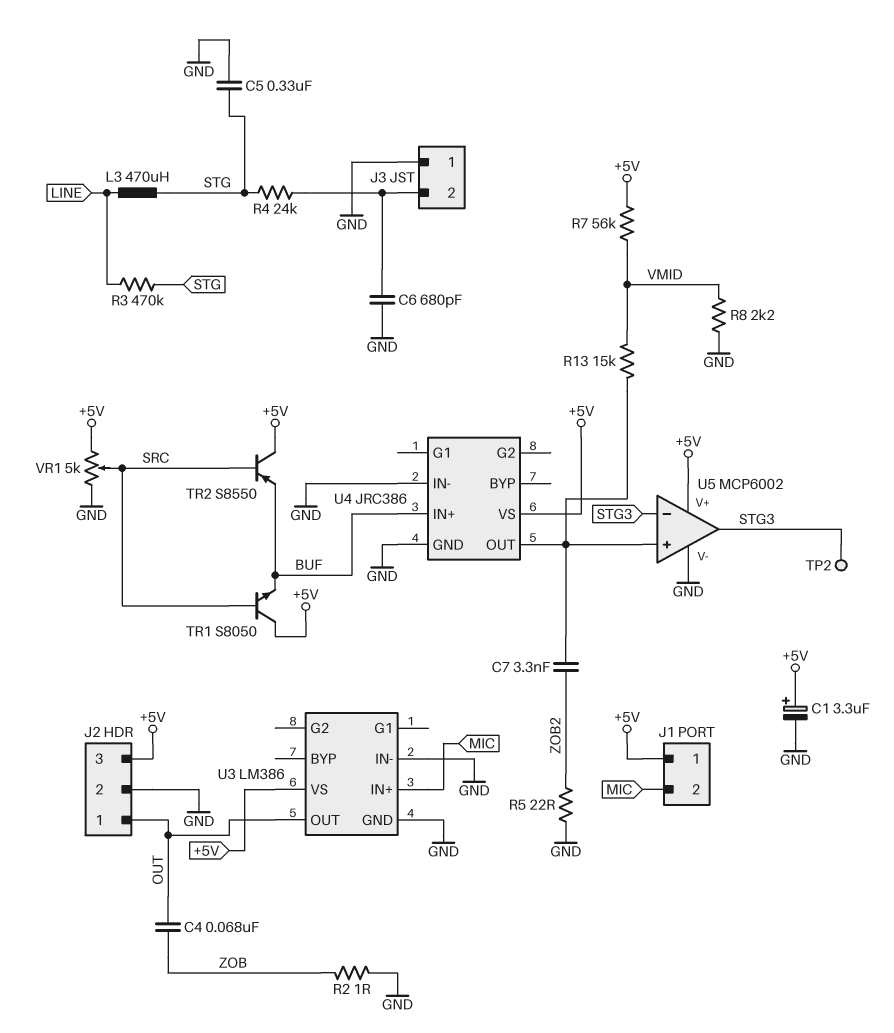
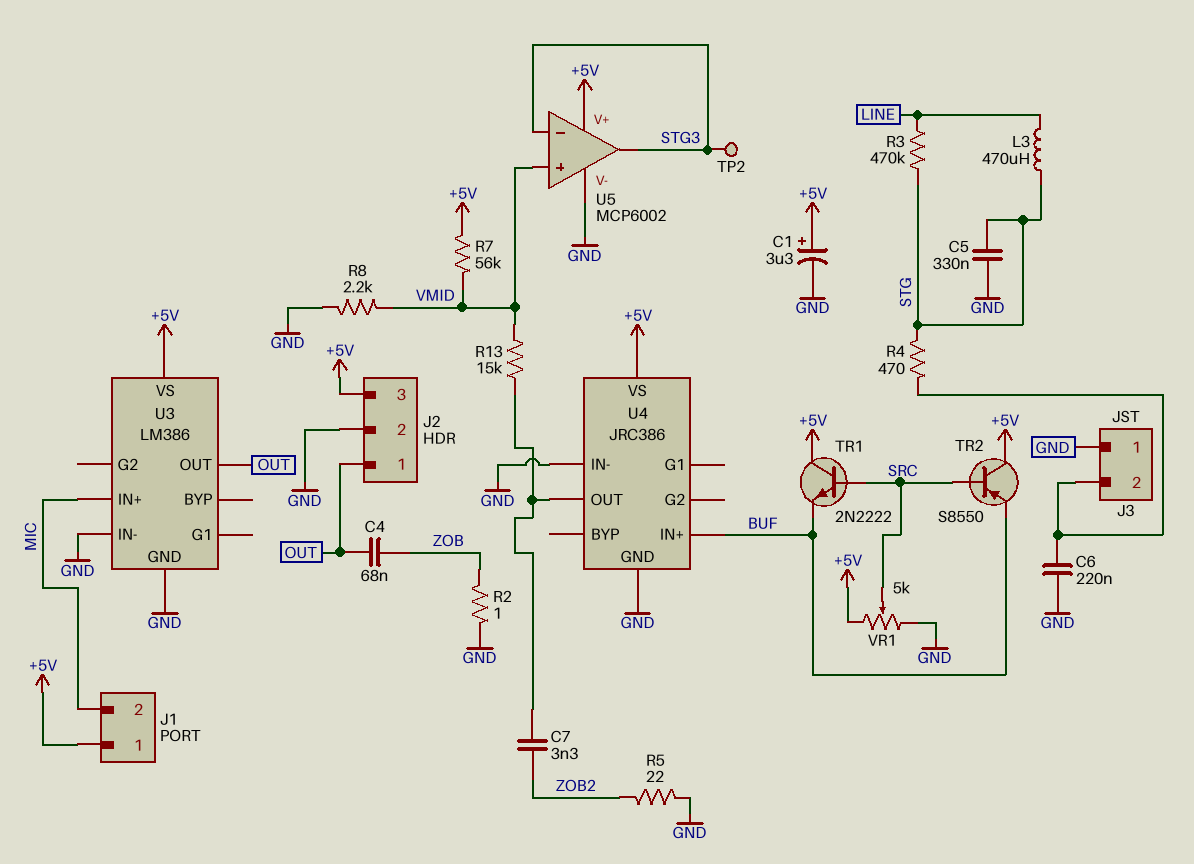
C6: 680pF (GND, J3/2) -> 220nF (GND, J3/2)
R4: 24k (J3/2, STG) -> 470 (J3/2, STG)
TR1: NPN S8050 (B SRC, C +5V, E BUF) -> NPN 2N2222 (B SRC, C +5V, E BUF)
U5 pin in+: U4/OUT -> VMID

